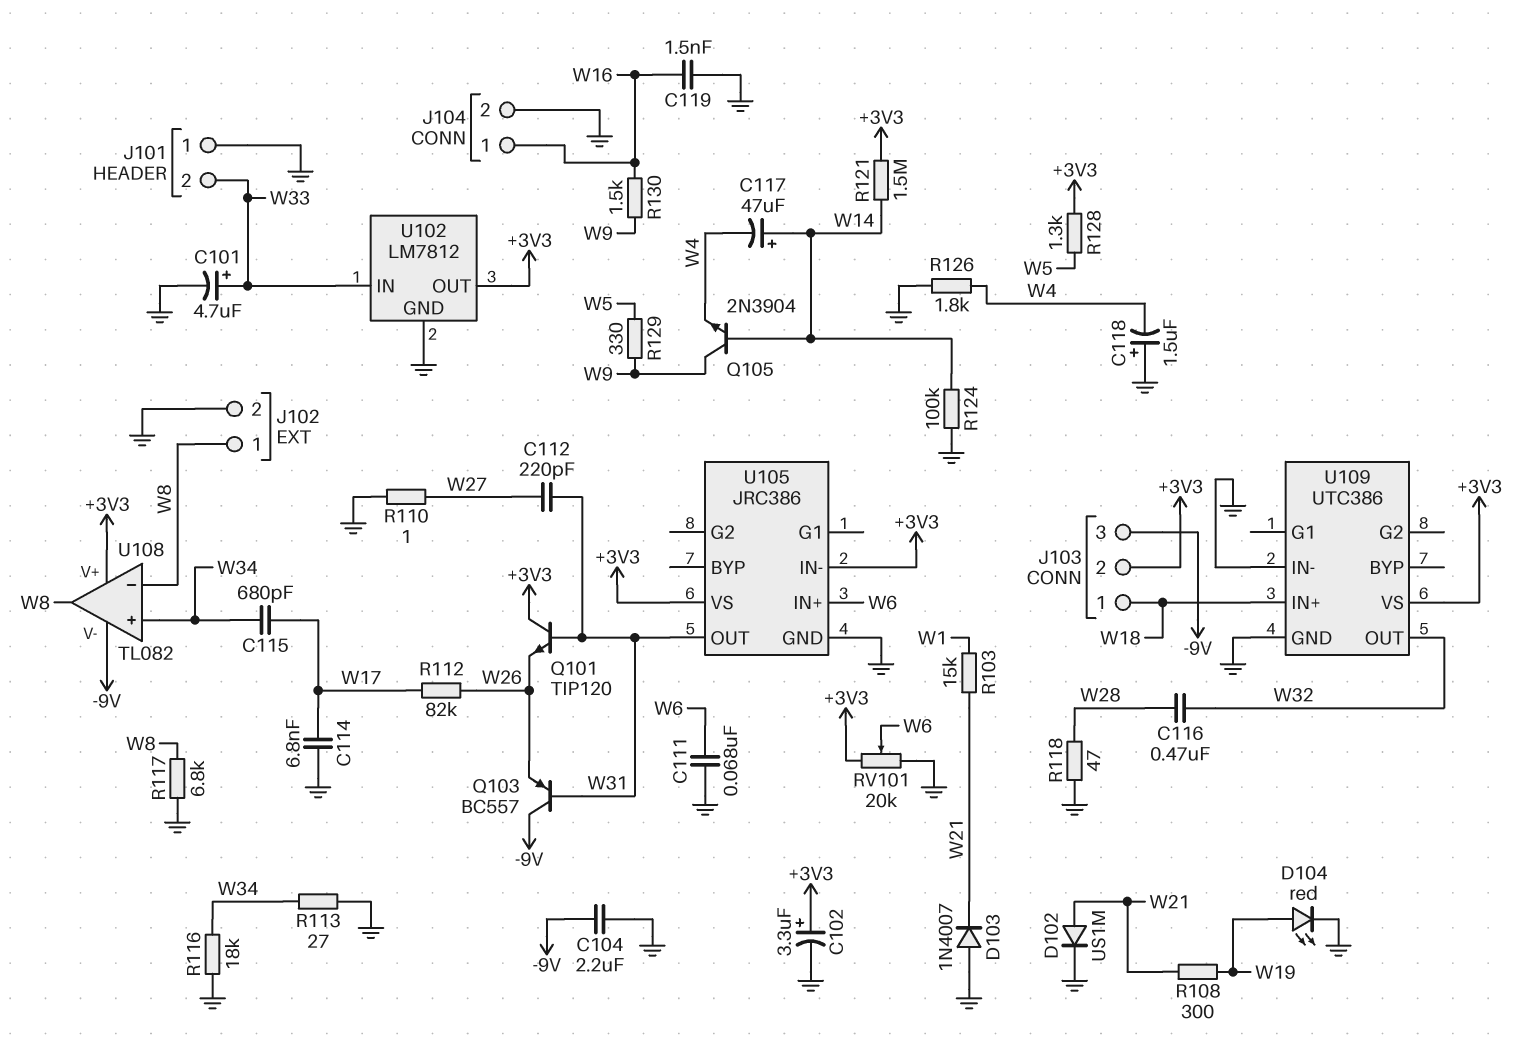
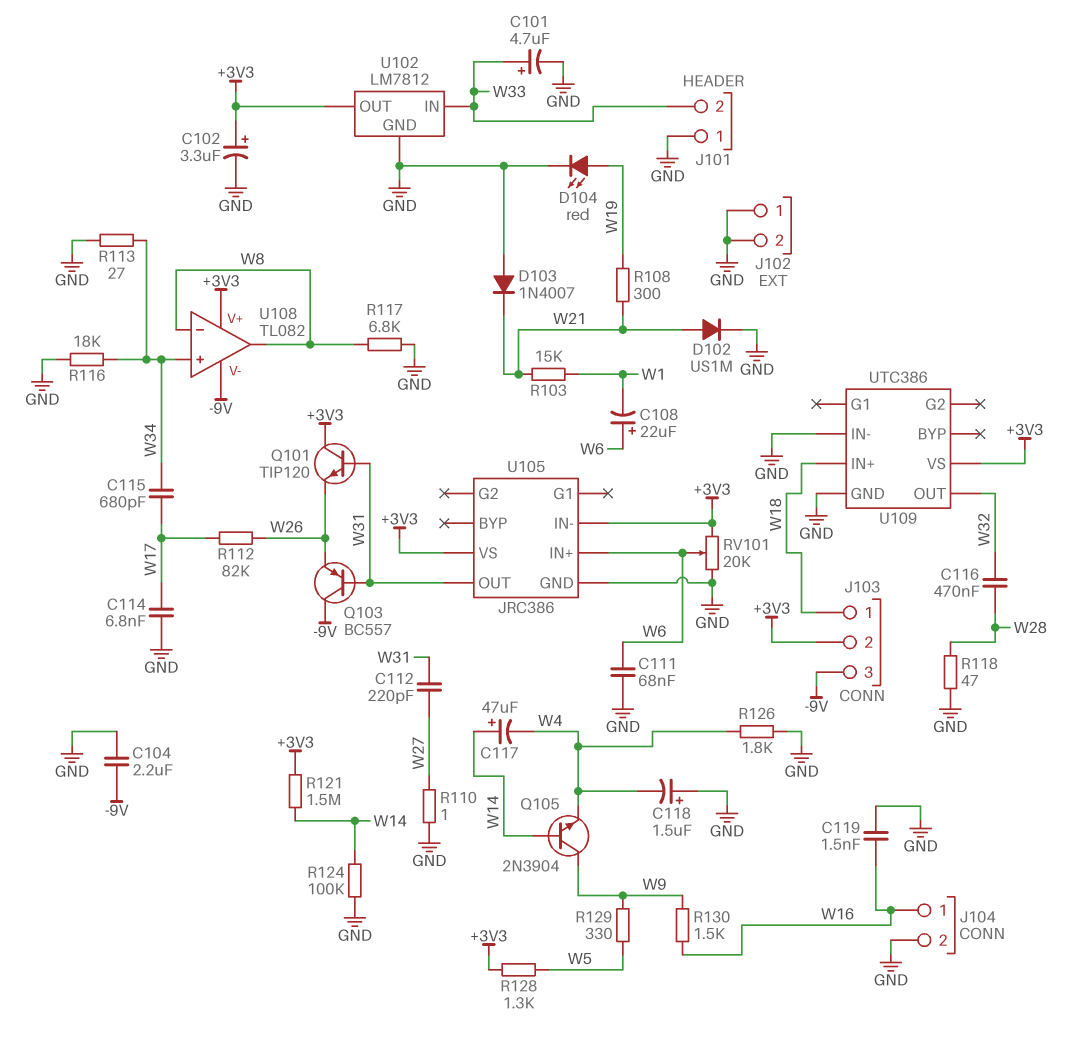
C108: none -> 22uF (plus W6, minus W1)
J102 pin 1: W8 -> GND

